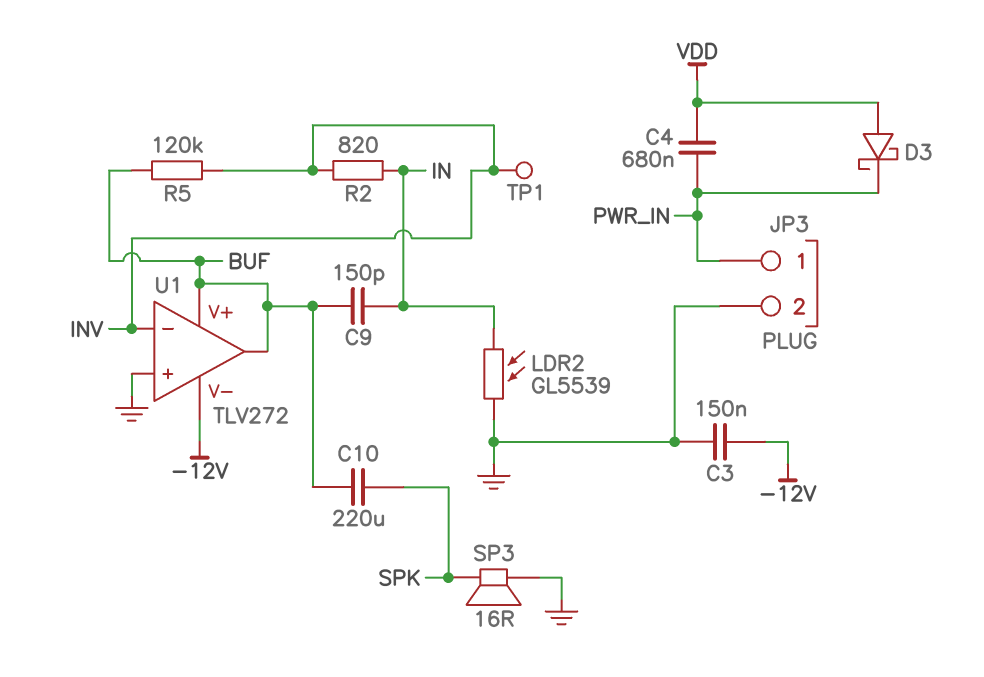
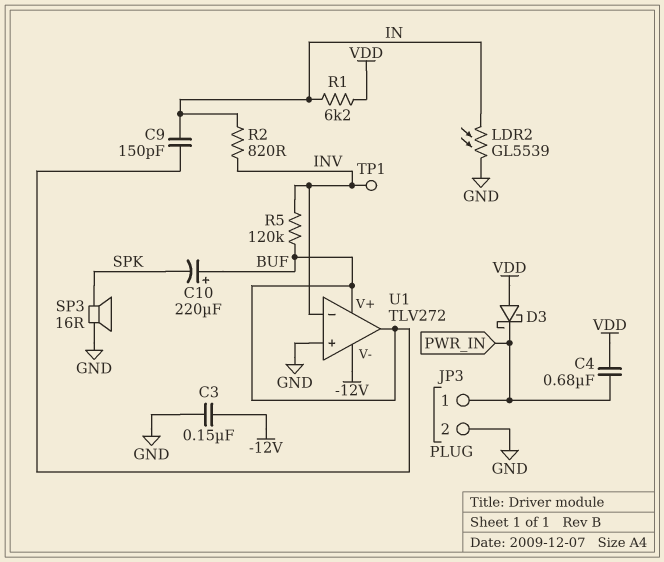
C10: 220uF (BUF, SPK) -> 220uF (plus BUF, minus SPK)
R1: none -> 6.2k (IN, VDD)

